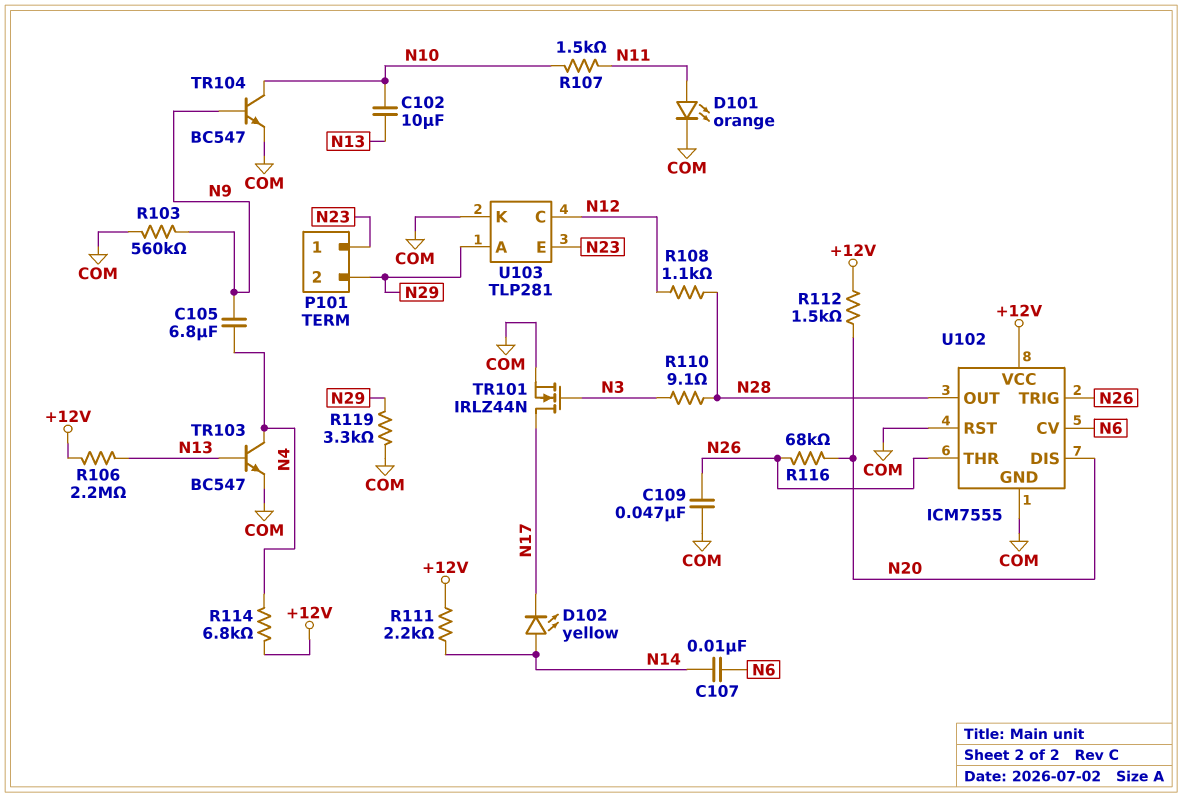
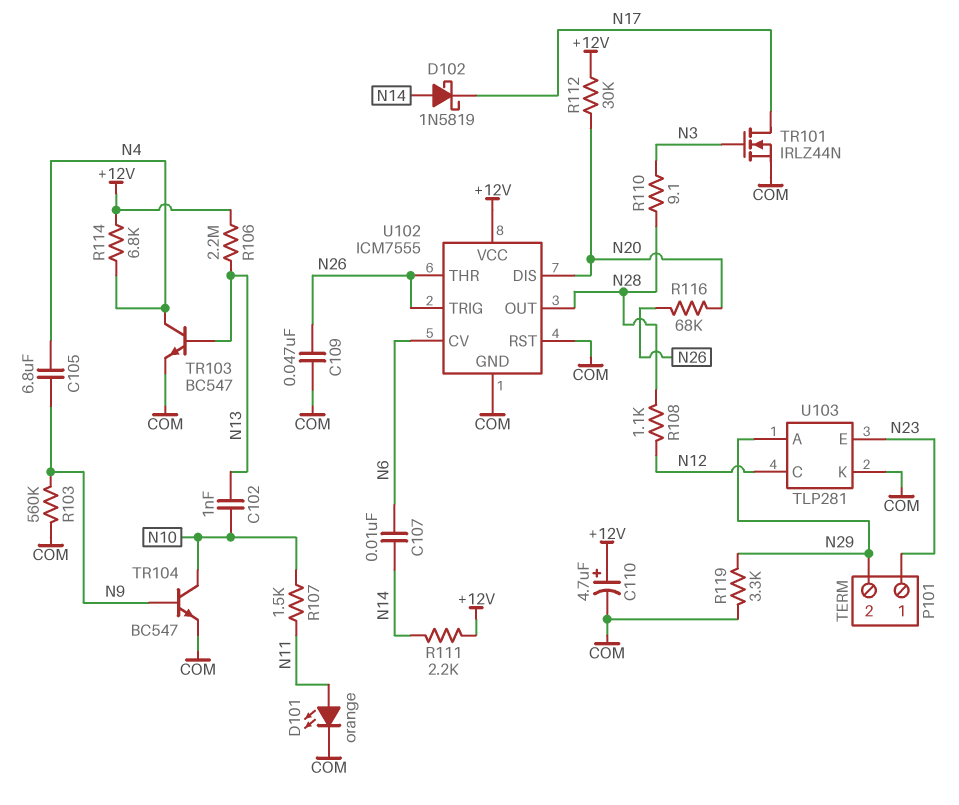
C102: 10uF (N10, N13) -> 1nF (N10, N13)
C110: none -> 4.7uF (plus +12V, minus COM)
D102: LED yellow (A N14, K N17) -> schottky 1N5819 (A N14, K N17)
R112: 1.5k (+12V, N20) -> 30k (+12V, N20)

